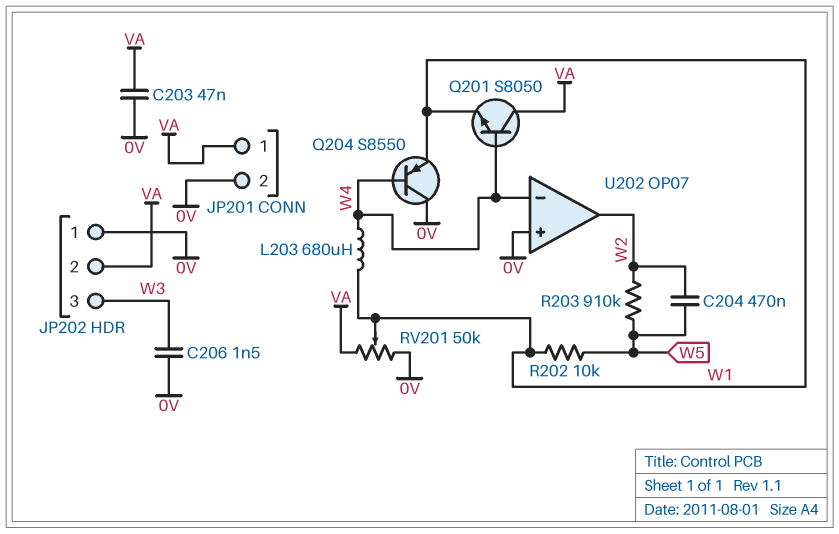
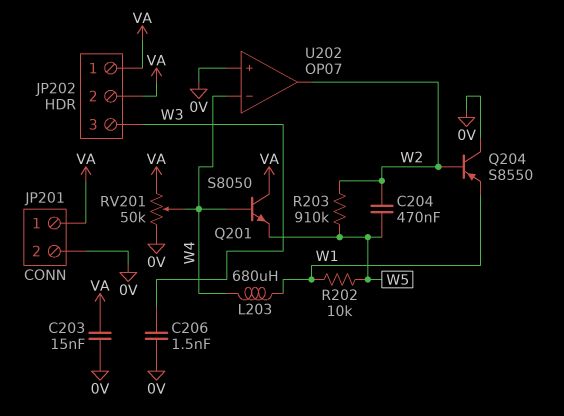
C203: 47nF (0V, VA) -> 15nF (0V, VA)
JP202 pin 1: 0V -> VA
Q201: NPN S8050 (B W4, C VA, E W1) -> NPN S8050 (B W4, C VA, E W5)
Q204: PNP S8550 (B W4, C 0V, E W1) -> PNP S8550 (B W2, C 0V, E W1)
RV201: 50k (0V, VA, wiper W1) -> 50k (0V, VA, wiper W4)

